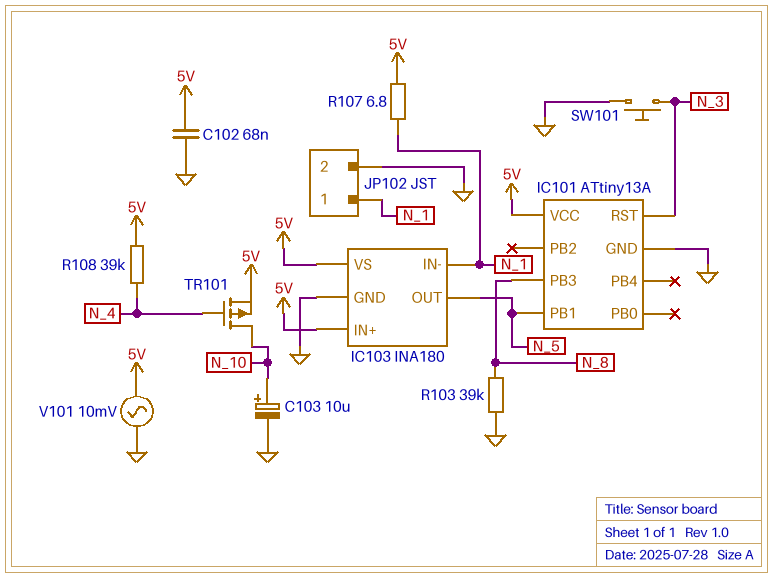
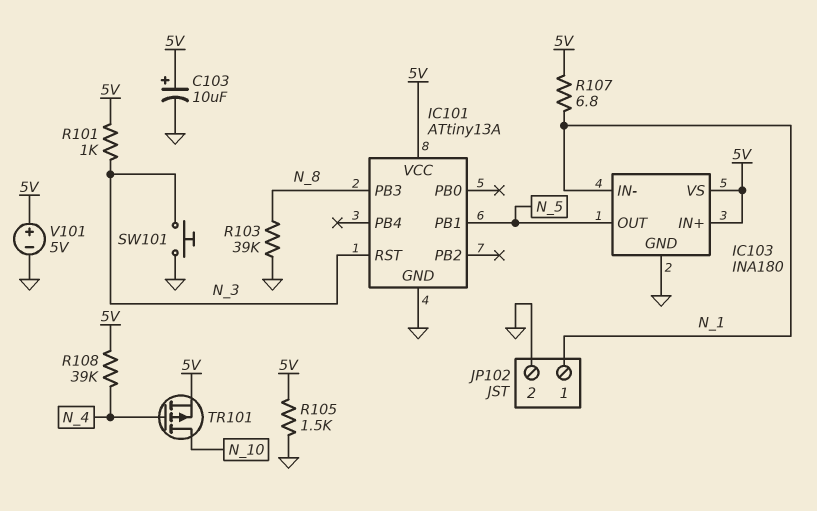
C102: 68nF (5V, GND) -> none
C103: 10uF (plus N_10, minus GND) -> 10uF (plus 5V, minus GND)
R101: none -> 1k (5V, N_3)
R105: none -> 1.5k (5V, GND)
V101: AC 10mV (5V, GND) -> 5V (plus 5V, minus GND)

